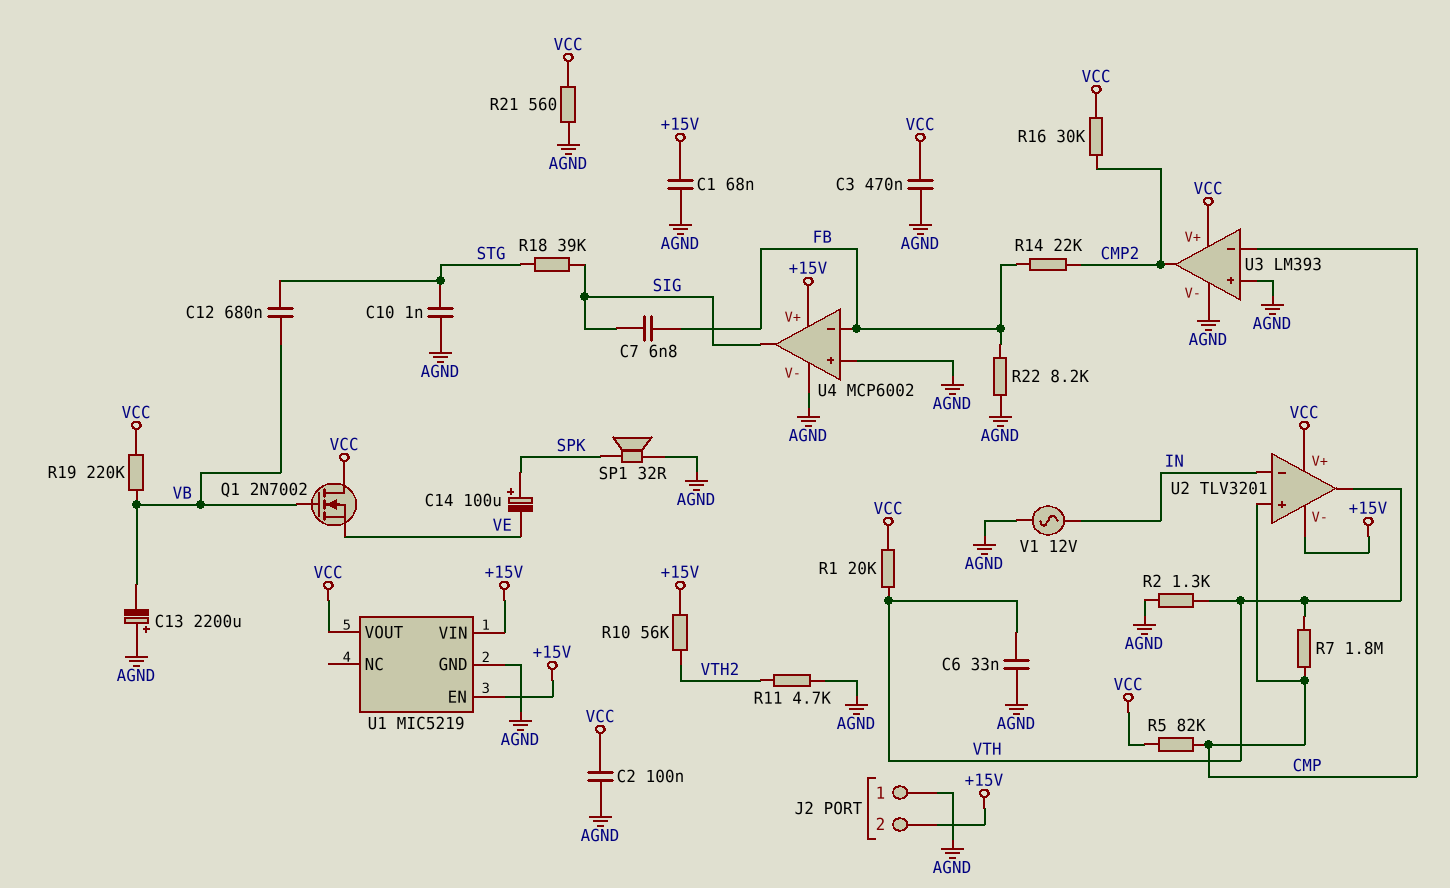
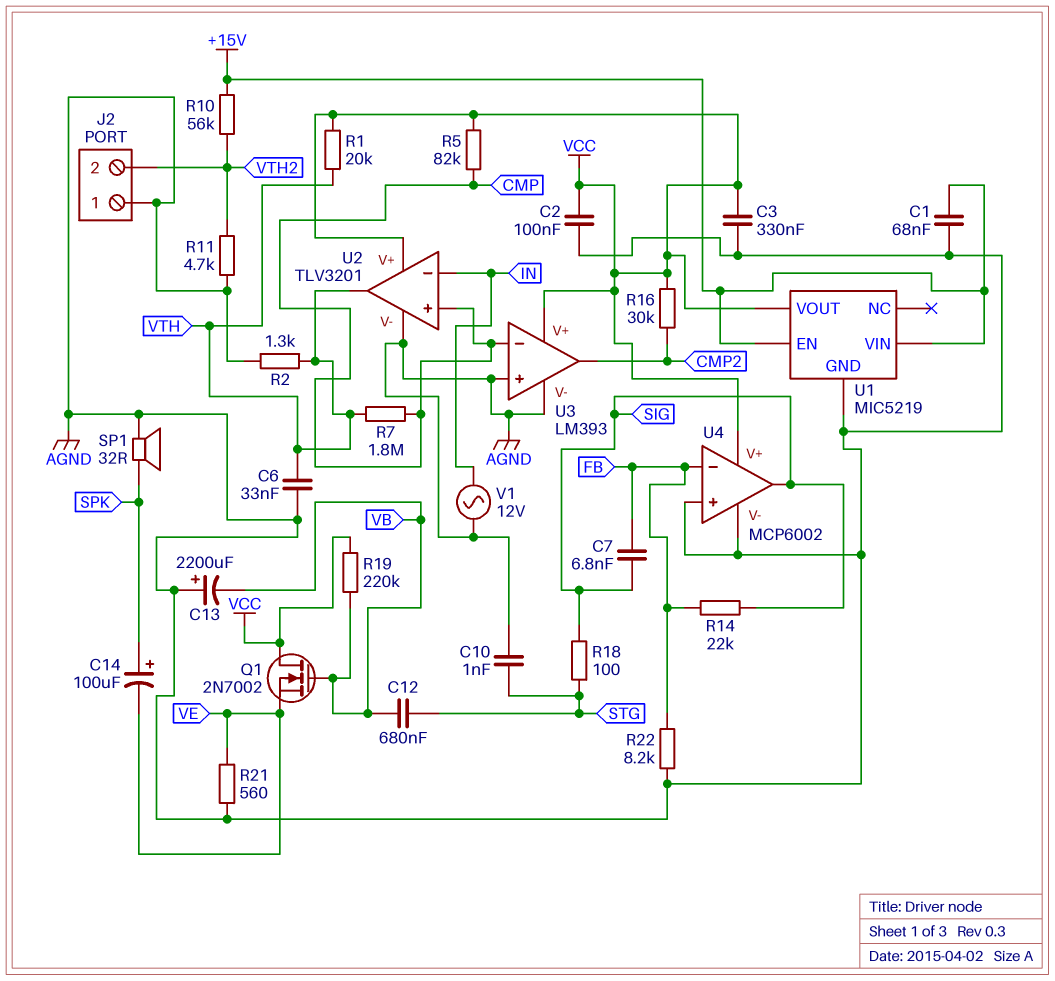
C3: 470nF (AGND, VCC) -> 330nF (AGND, VCC)
J2 pin 2: +15V -> VTH2
R14: 22k (CMP2, FB) -> 22k (FB, SIG)
R18: 39k (SIG, STG) -> 100 (SIG, STG)
R21: 560 (AGND, VCC) -> 560 (AGND, VE)
U2 pin V-: +15V -> AGND
U4 pin V+: +15V -> VCC

